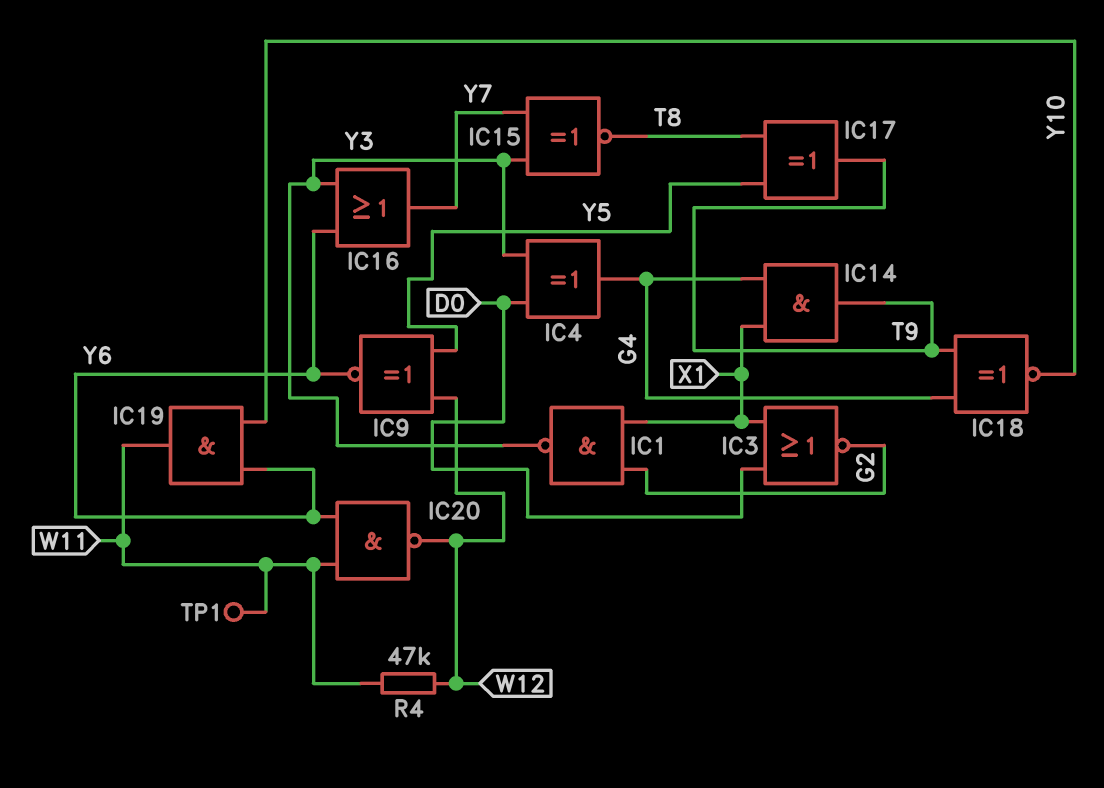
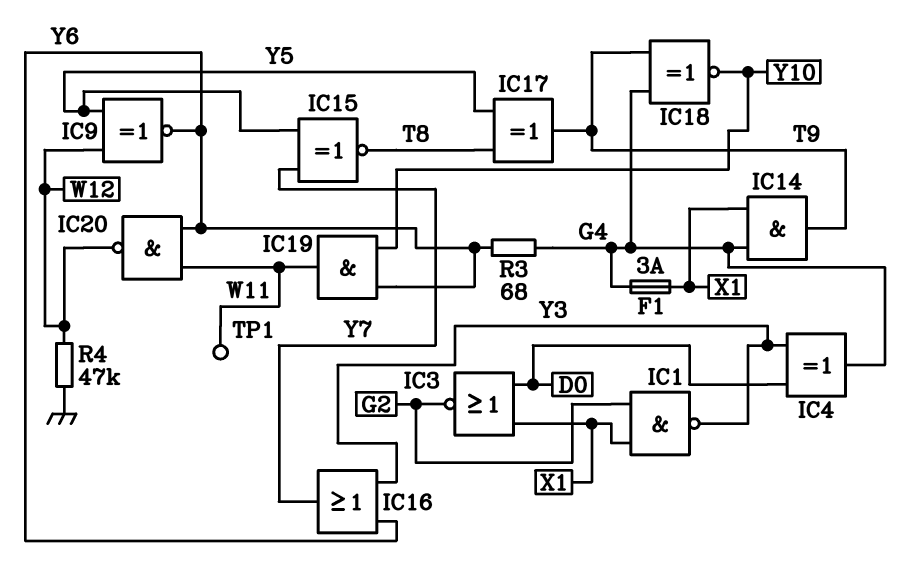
F1: none -> 3A (G4, X1)
IC15: XNOR (in Y3, in Y7, out T8) -> XNOR (in Y5, in Y7, out T8)
R3: none -> 68 (G4, Y6)
R4: 47k (W11, W12) -> 47k (GND, W12)

